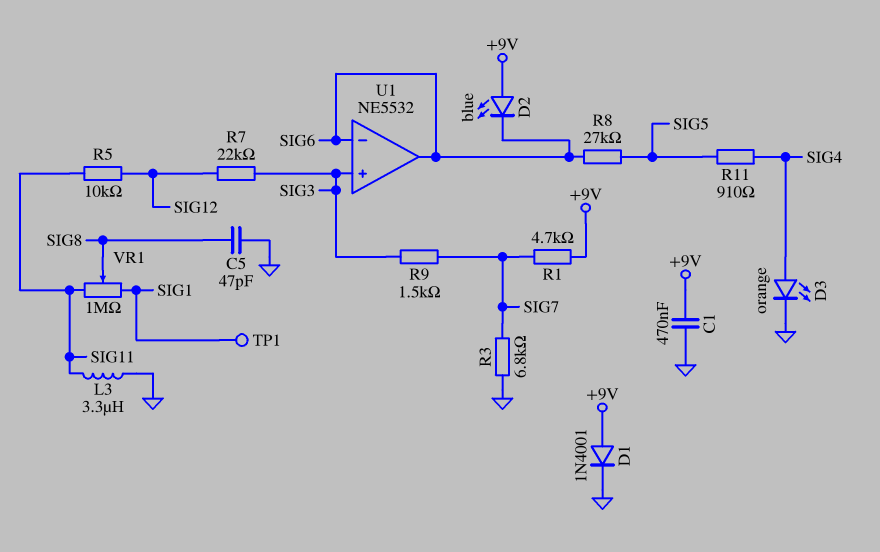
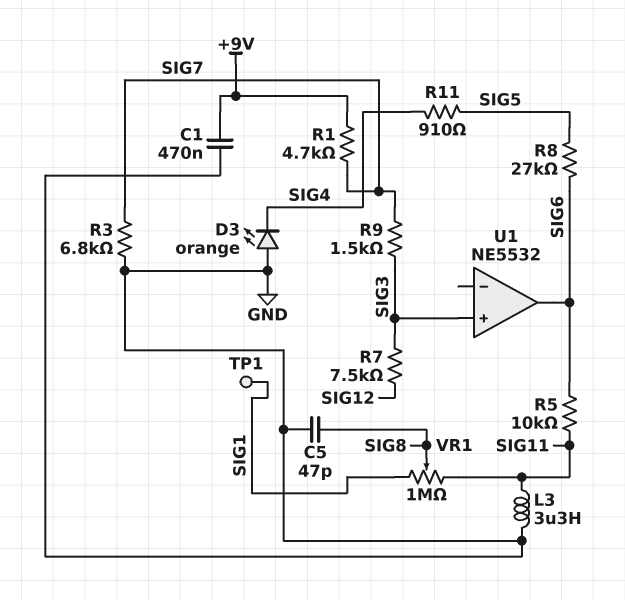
D1: diode 1N4001 (A +9V, K GND) -> none
D2: LED blue (A +9V, K SIG6) -> none
D3: LED orange (A SIG4, K GND) -> LED orange (A GND, K SIG4)
R5: 10k (SIG11, SIG12) -> 10k (SIG6, SIG11)
R7: 22k (SIG3, SIG12) -> 7.5k (SIG3, SIG12)
U1 pin in-: SIG6 -> none

